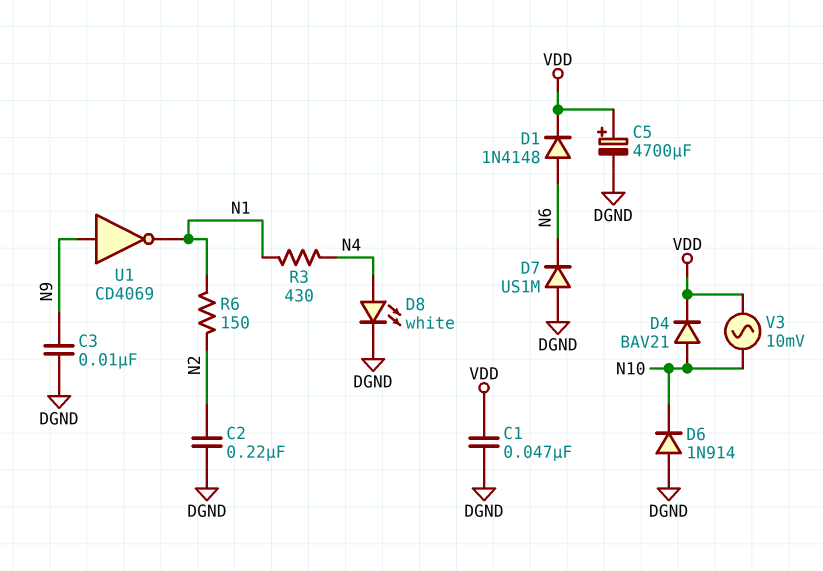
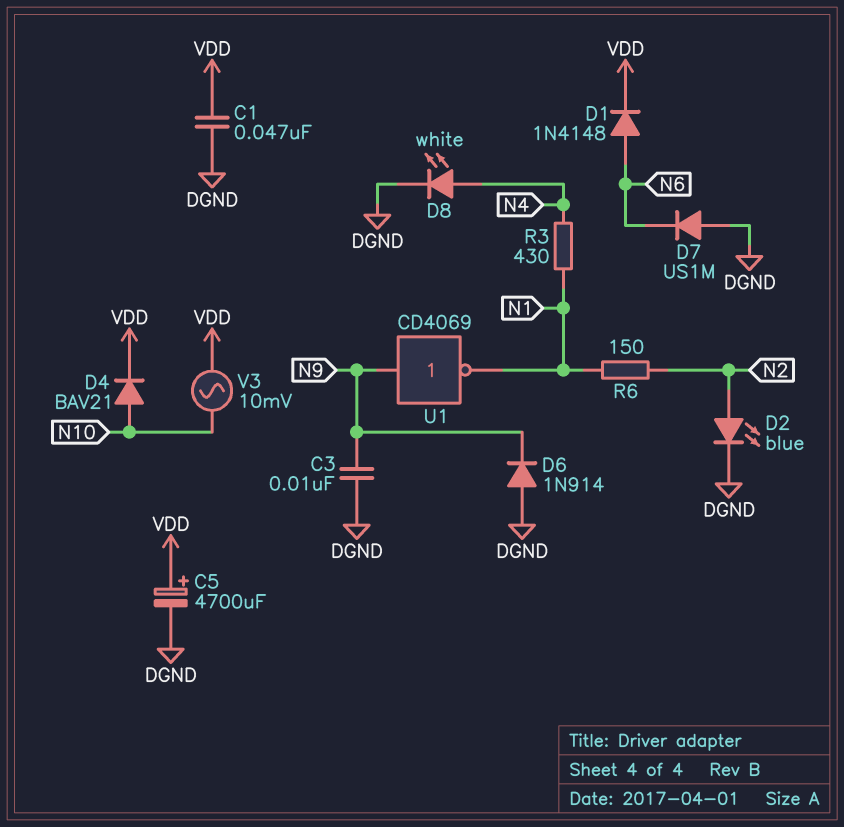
C2: 220nF (DGND, N2) -> none
D2: none -> LED blue (A N2, K DGND)
D6: diode 1N914 (A DGND, K N10) -> diode 1N914 (A DGND, K N9)

